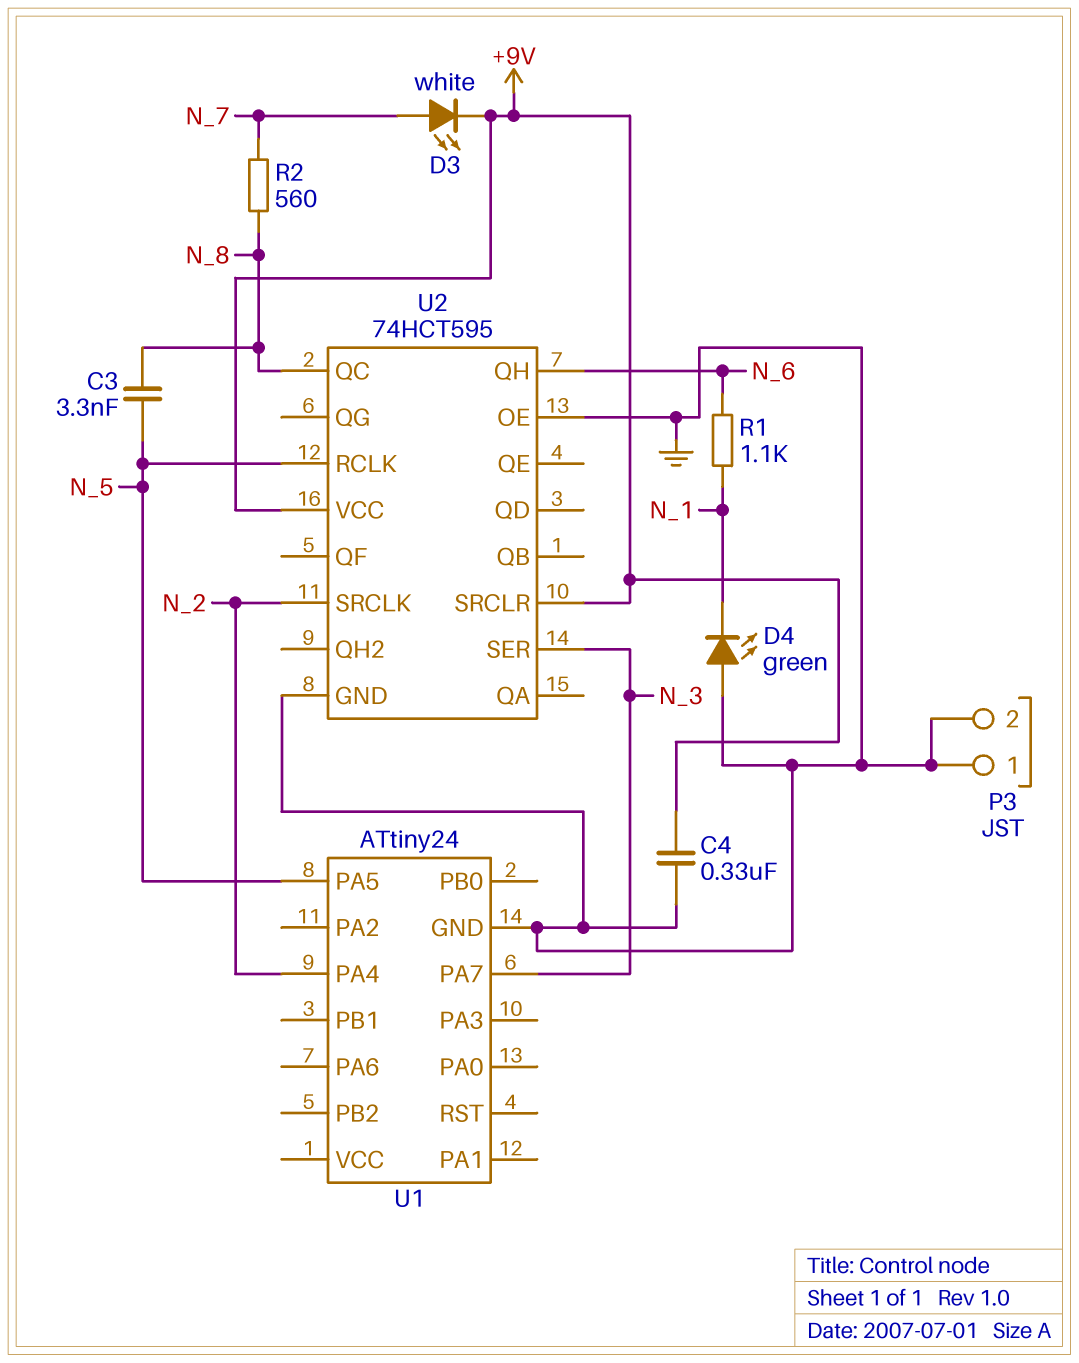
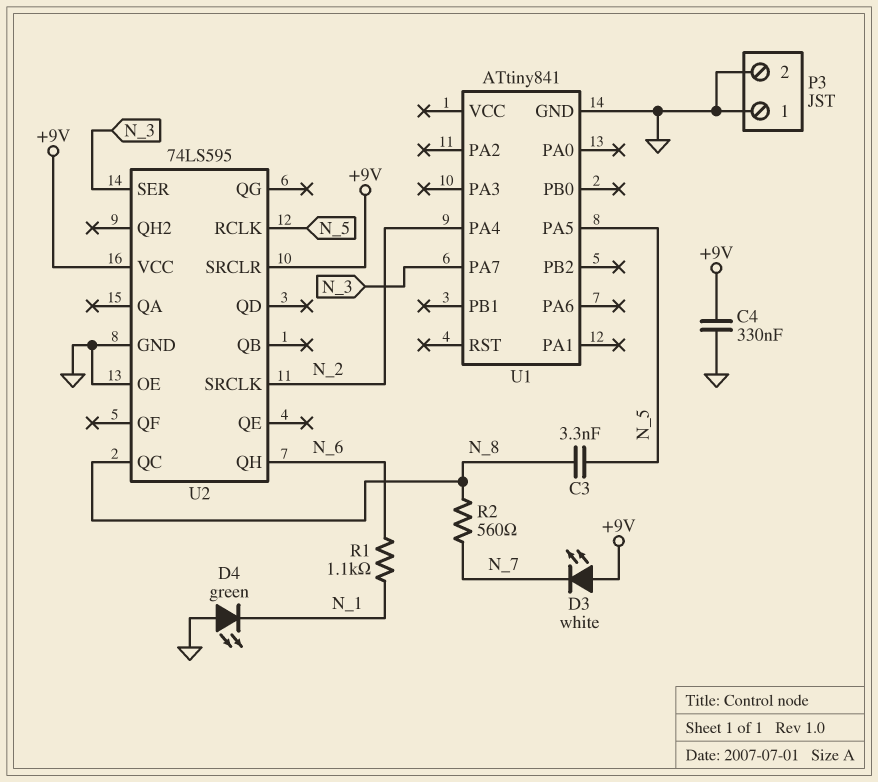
D3: LED white (A N_7, K +9V) -> LED white (A +9V, K N_7)
U1: ATtiny24 -> ATtiny841
U2: 74HCT595 -> 74LS595

